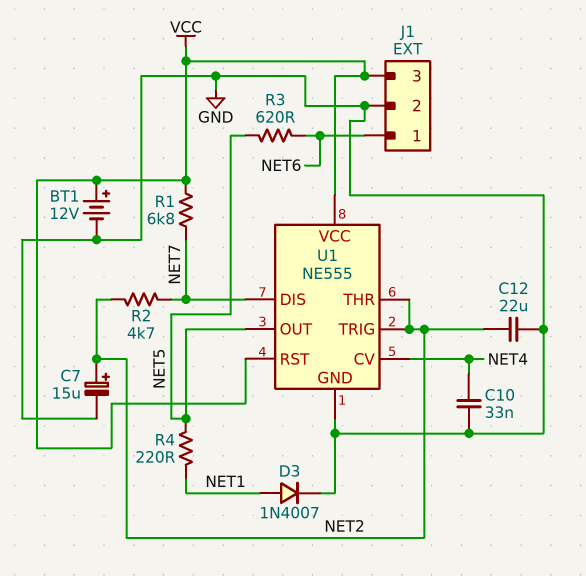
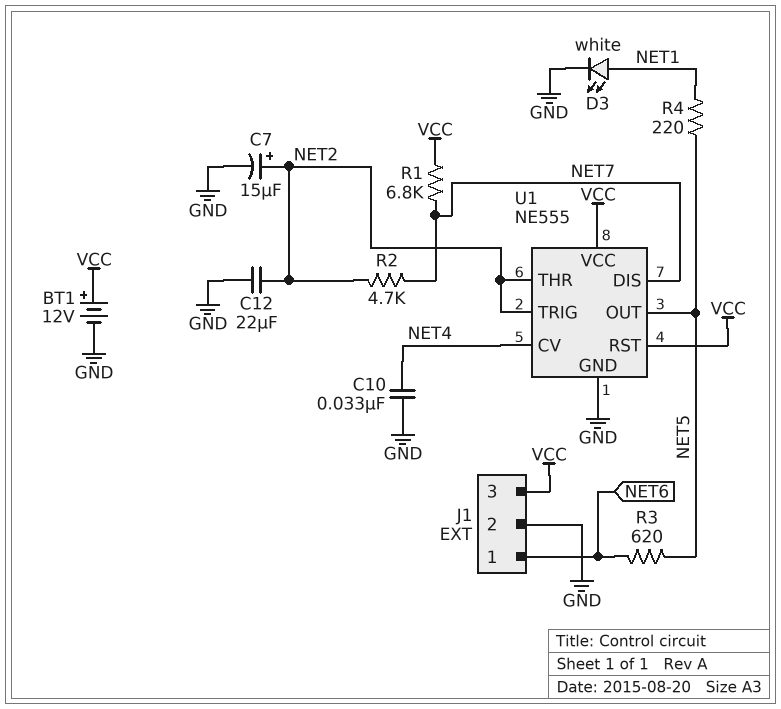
D3: diode 1N4007 (A NET1, K GND) -> LED white (A NET1, K GND)

